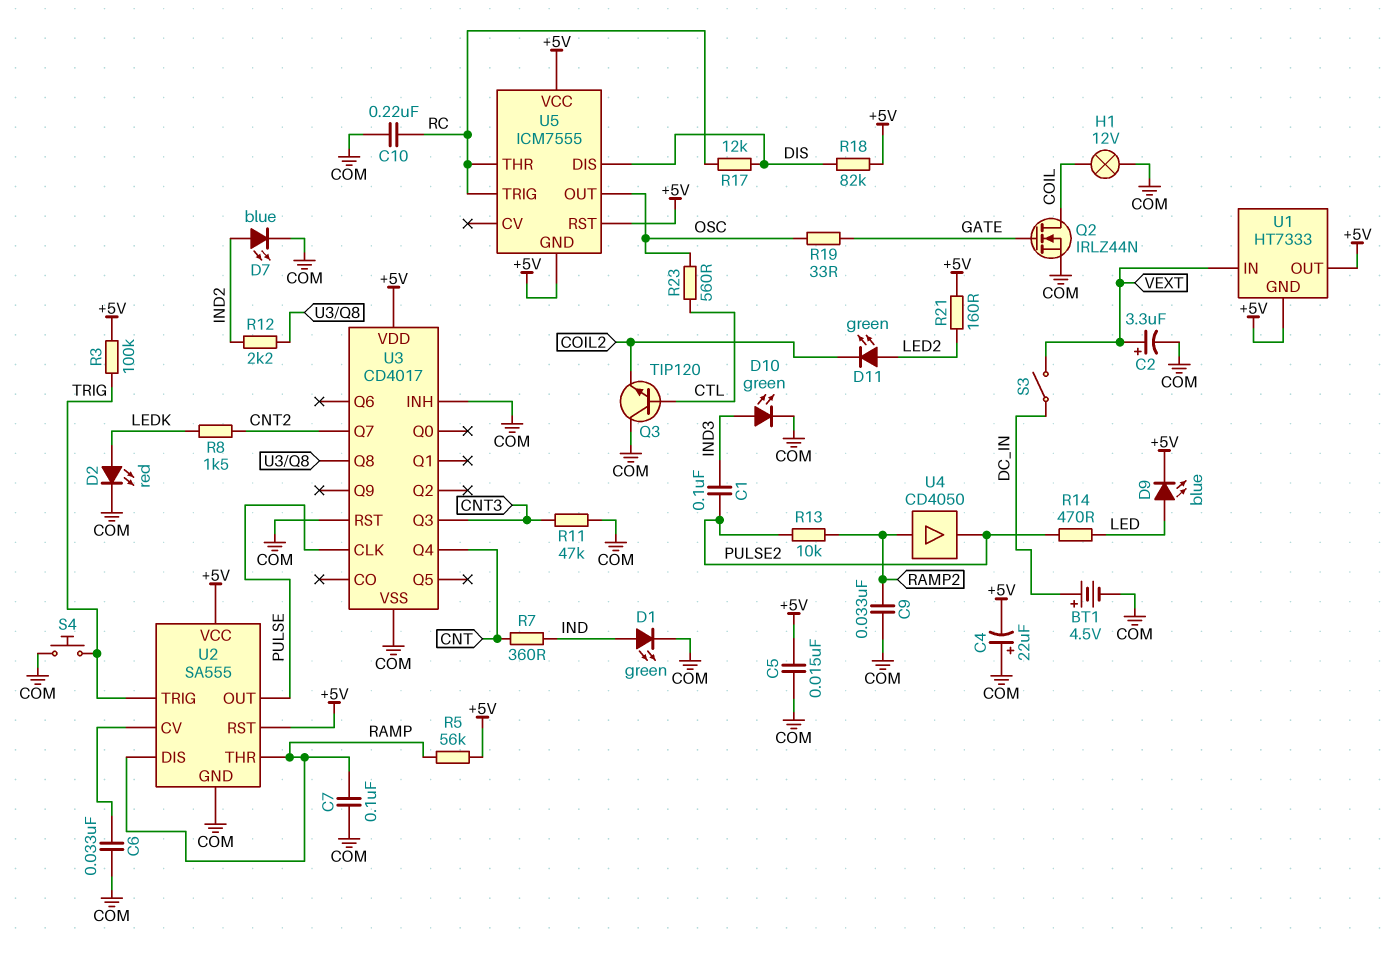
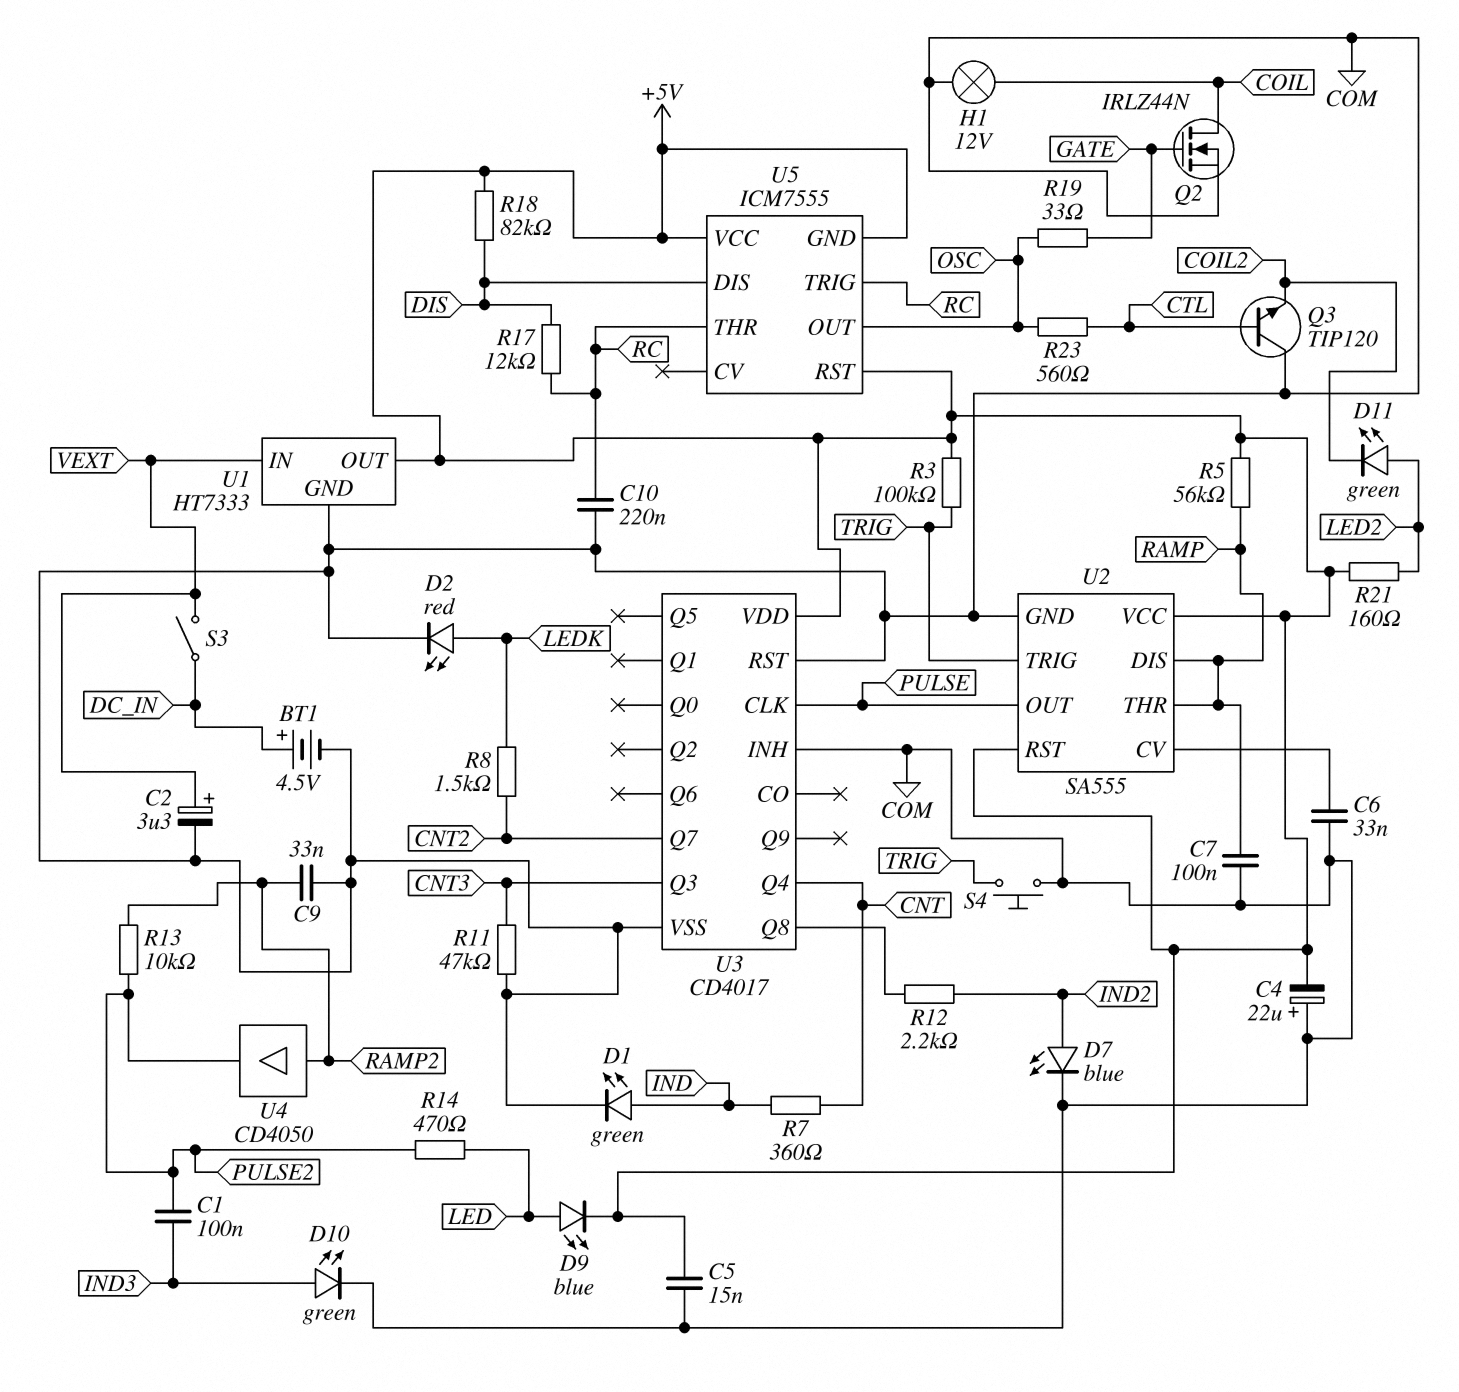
U1 pin GND: +5V -> COM

